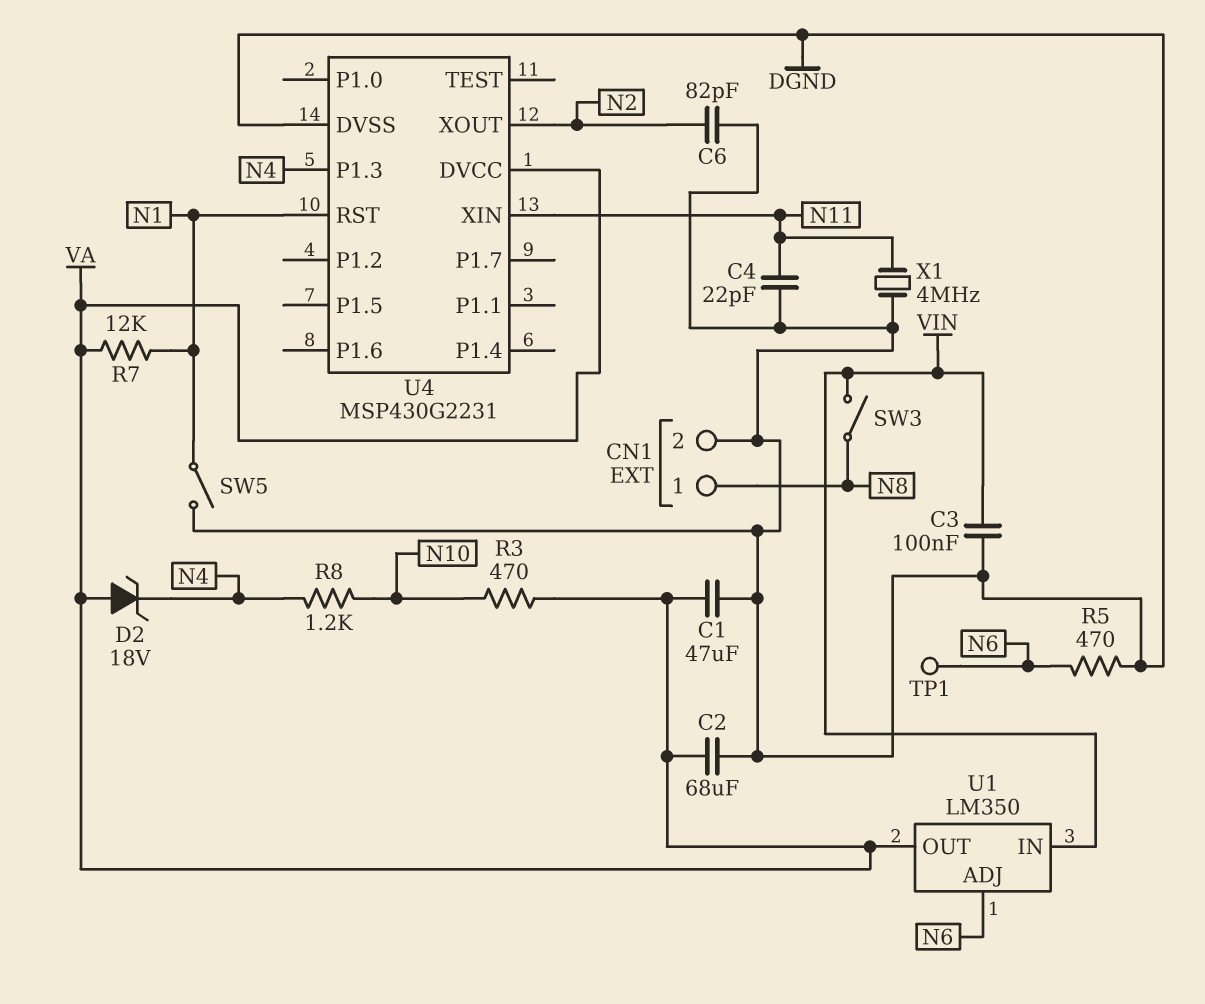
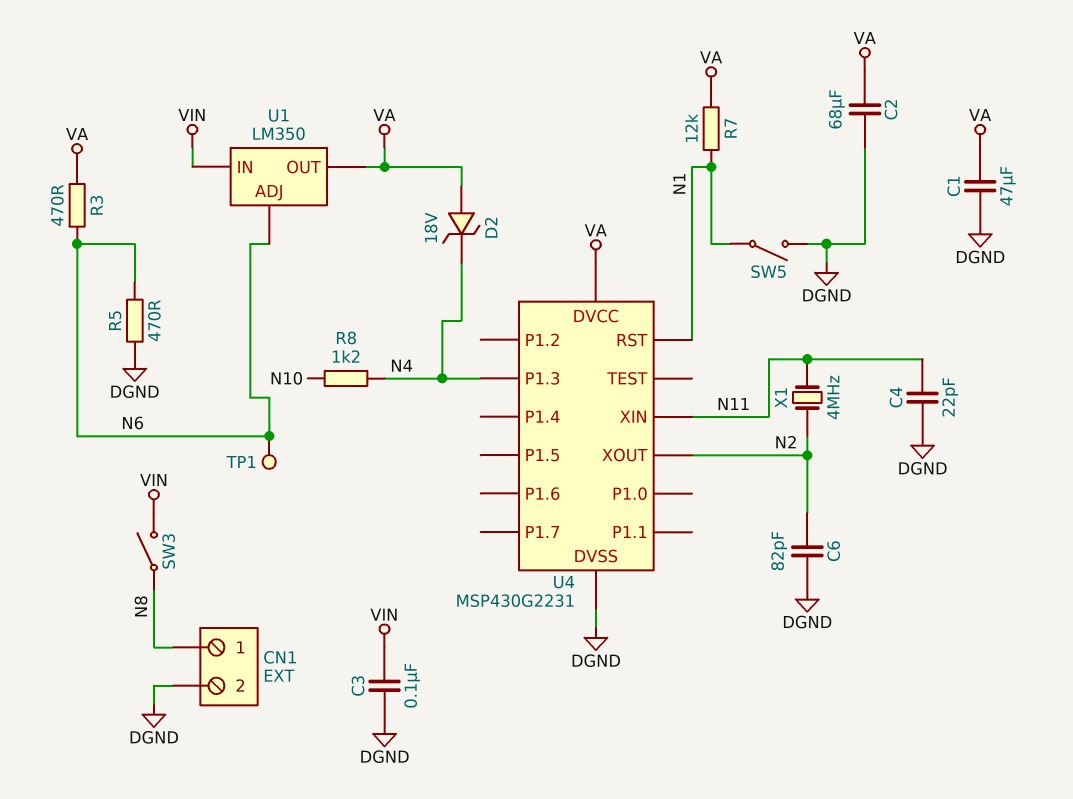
R3: 470 (N10, VA) -> 470 (N6, VA)
X1: 4MHz (DGND, N11) -> 4MHz (N2, N11)

